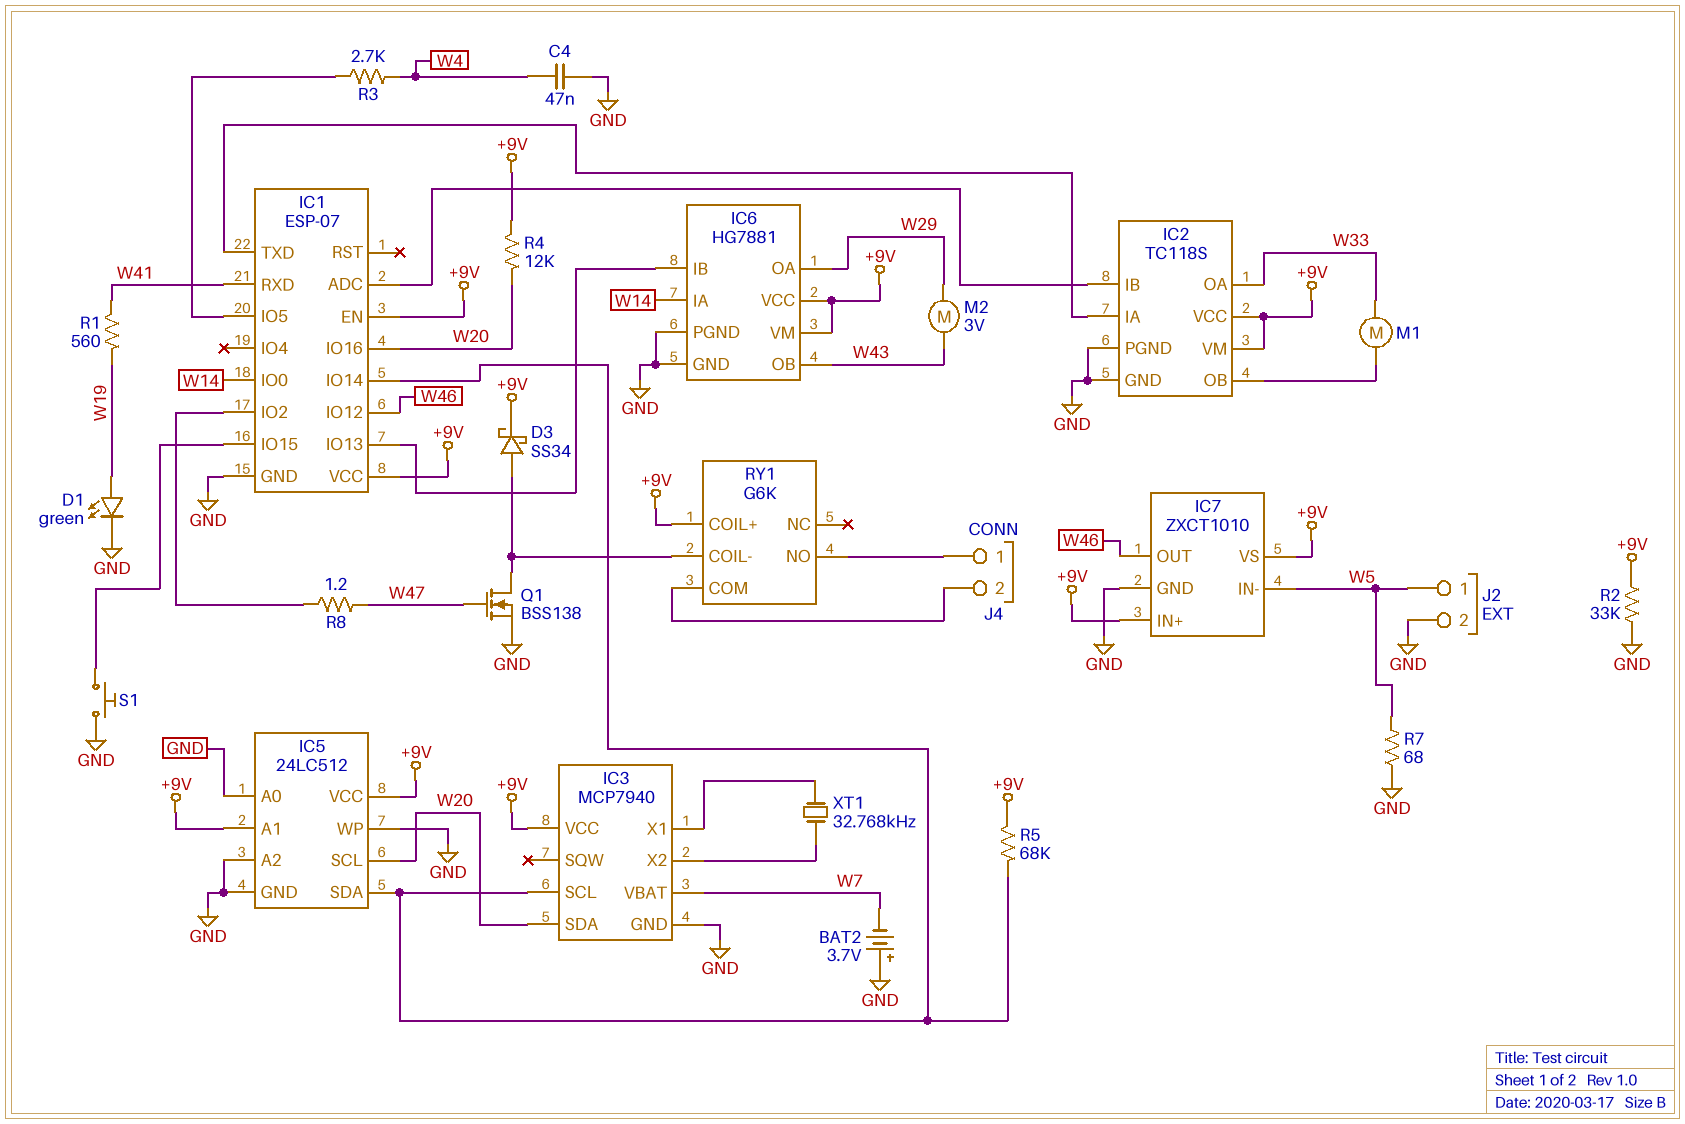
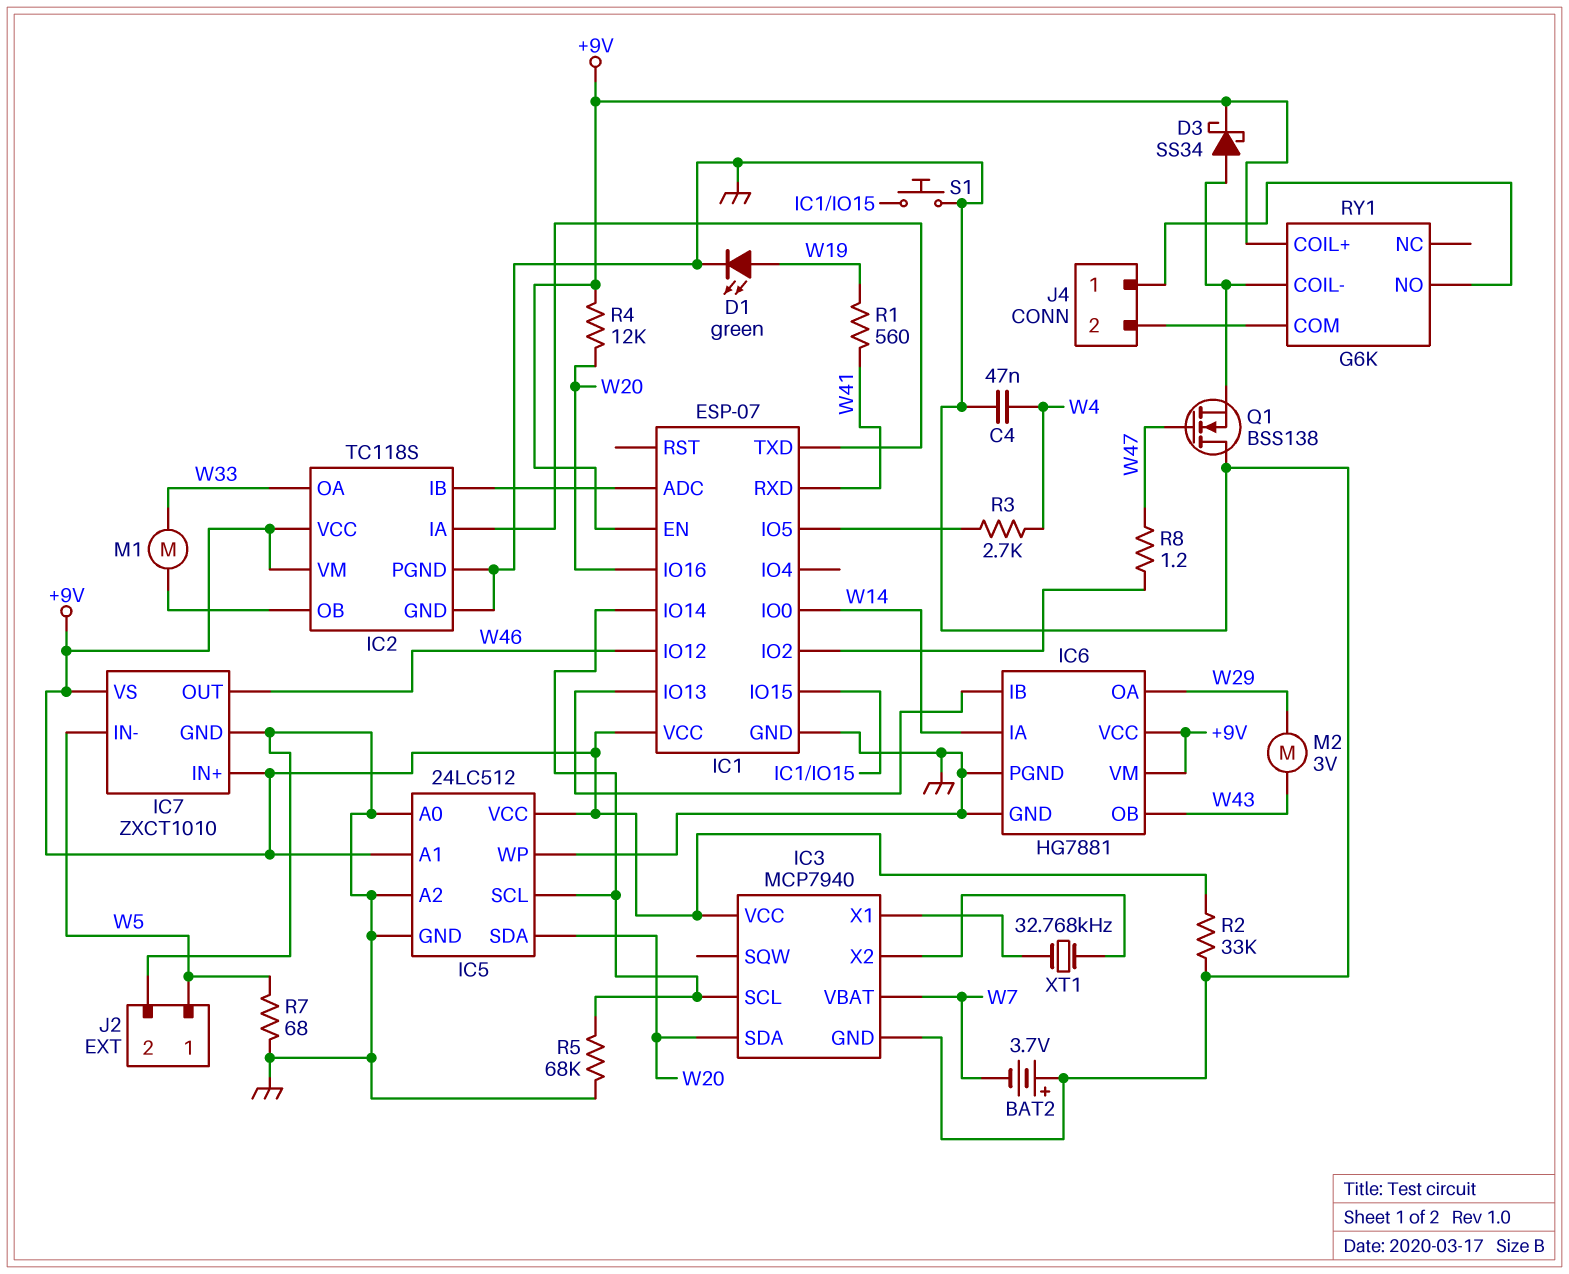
IC5 pin SCL: W20 -> IC1/IO14
IC5 pin SDA: IC1/IO14 -> W20
Q1: NMOS BSS138 (G W47, D RY1/COIL-, S GND) -> NMOS BSS138 (G W47, D GND, S RY1/COIL-)
R5: 68k (+9V, IC1/IO14) -> 68k (GND, IC1/IO14)

